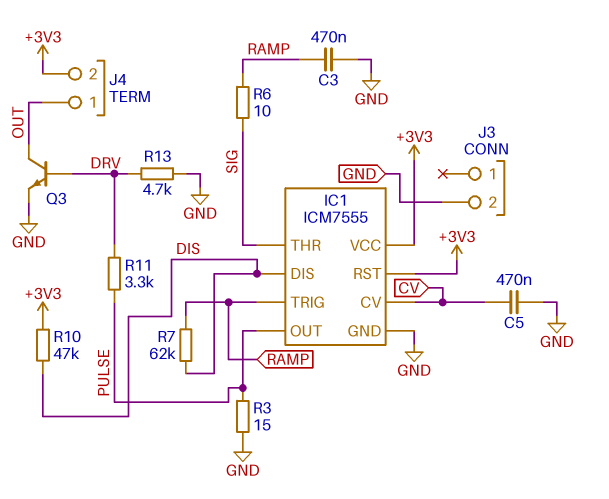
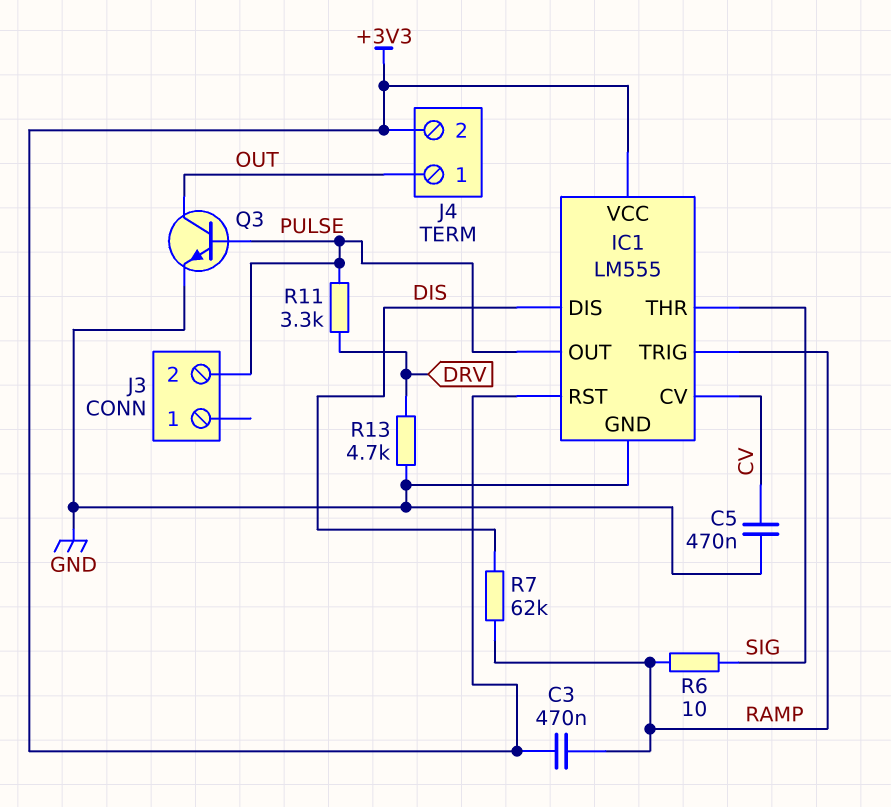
C3: 470nF (GND, RAMP) -> 470nF (+3V3, RAMP)
IC1: ICM7555 -> LM555
J3 pin 2: GND -> PULSE
Q3: NPN (B DRV, C OUT, E GND) -> NPN (B PULSE, C OUT, E GND)
R3: 15 (GND, PULSE) -> none
R10: 47k (+3V3, DIS) -> none

